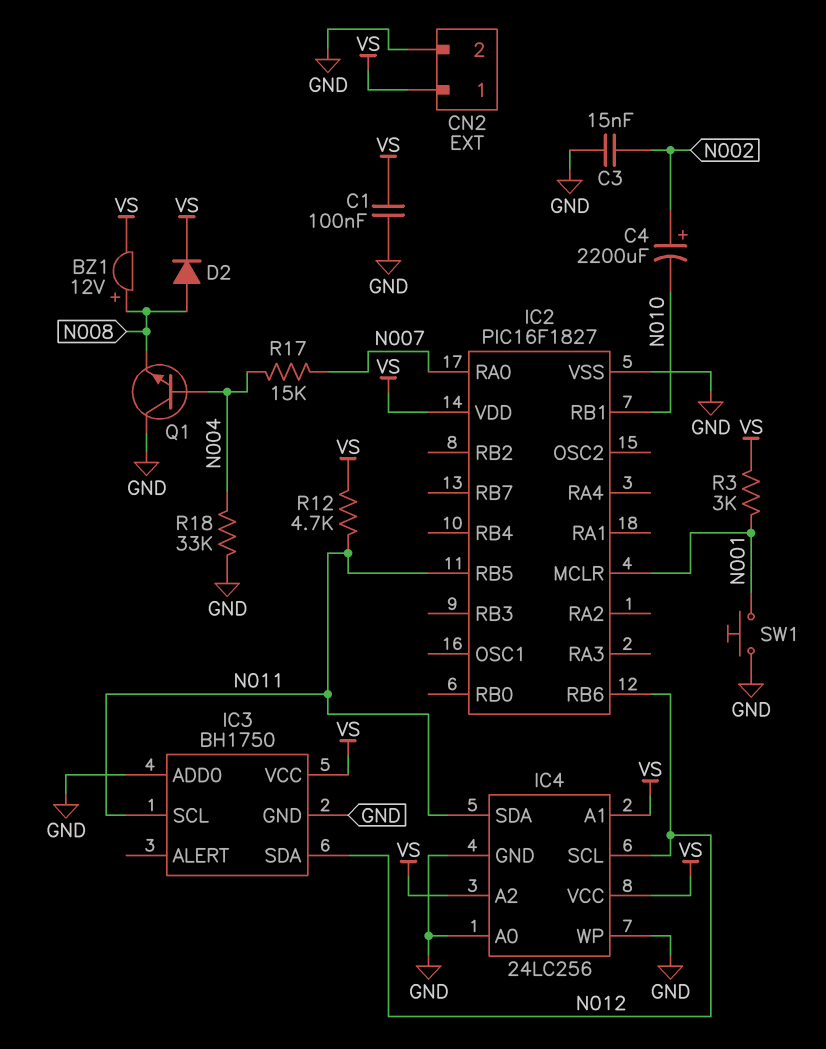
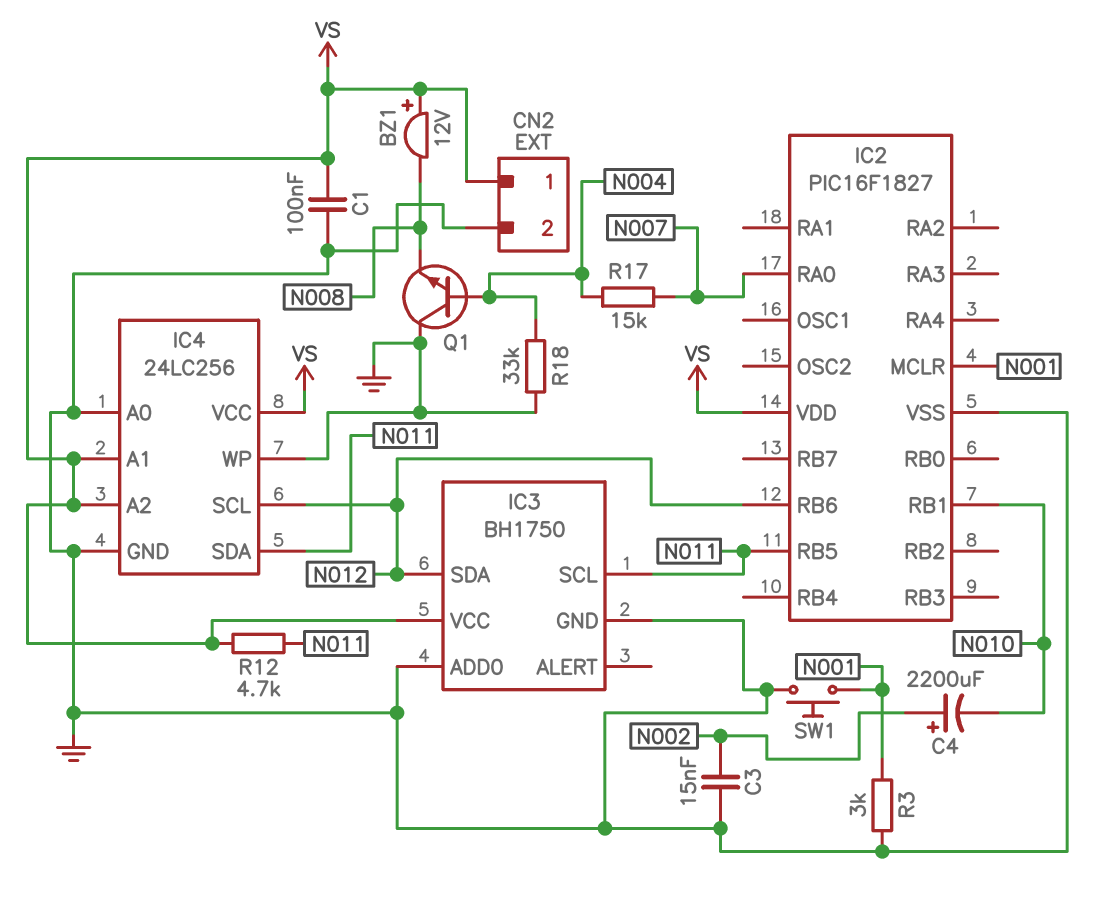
BZ1: buzzer 12V (plus N008, minus VS) -> buzzer 12V (plus VS, minus N008)
D2: diode (A N008, K VS) -> none
R3: 3k (N001, VS) -> 3k (GND, N001)

